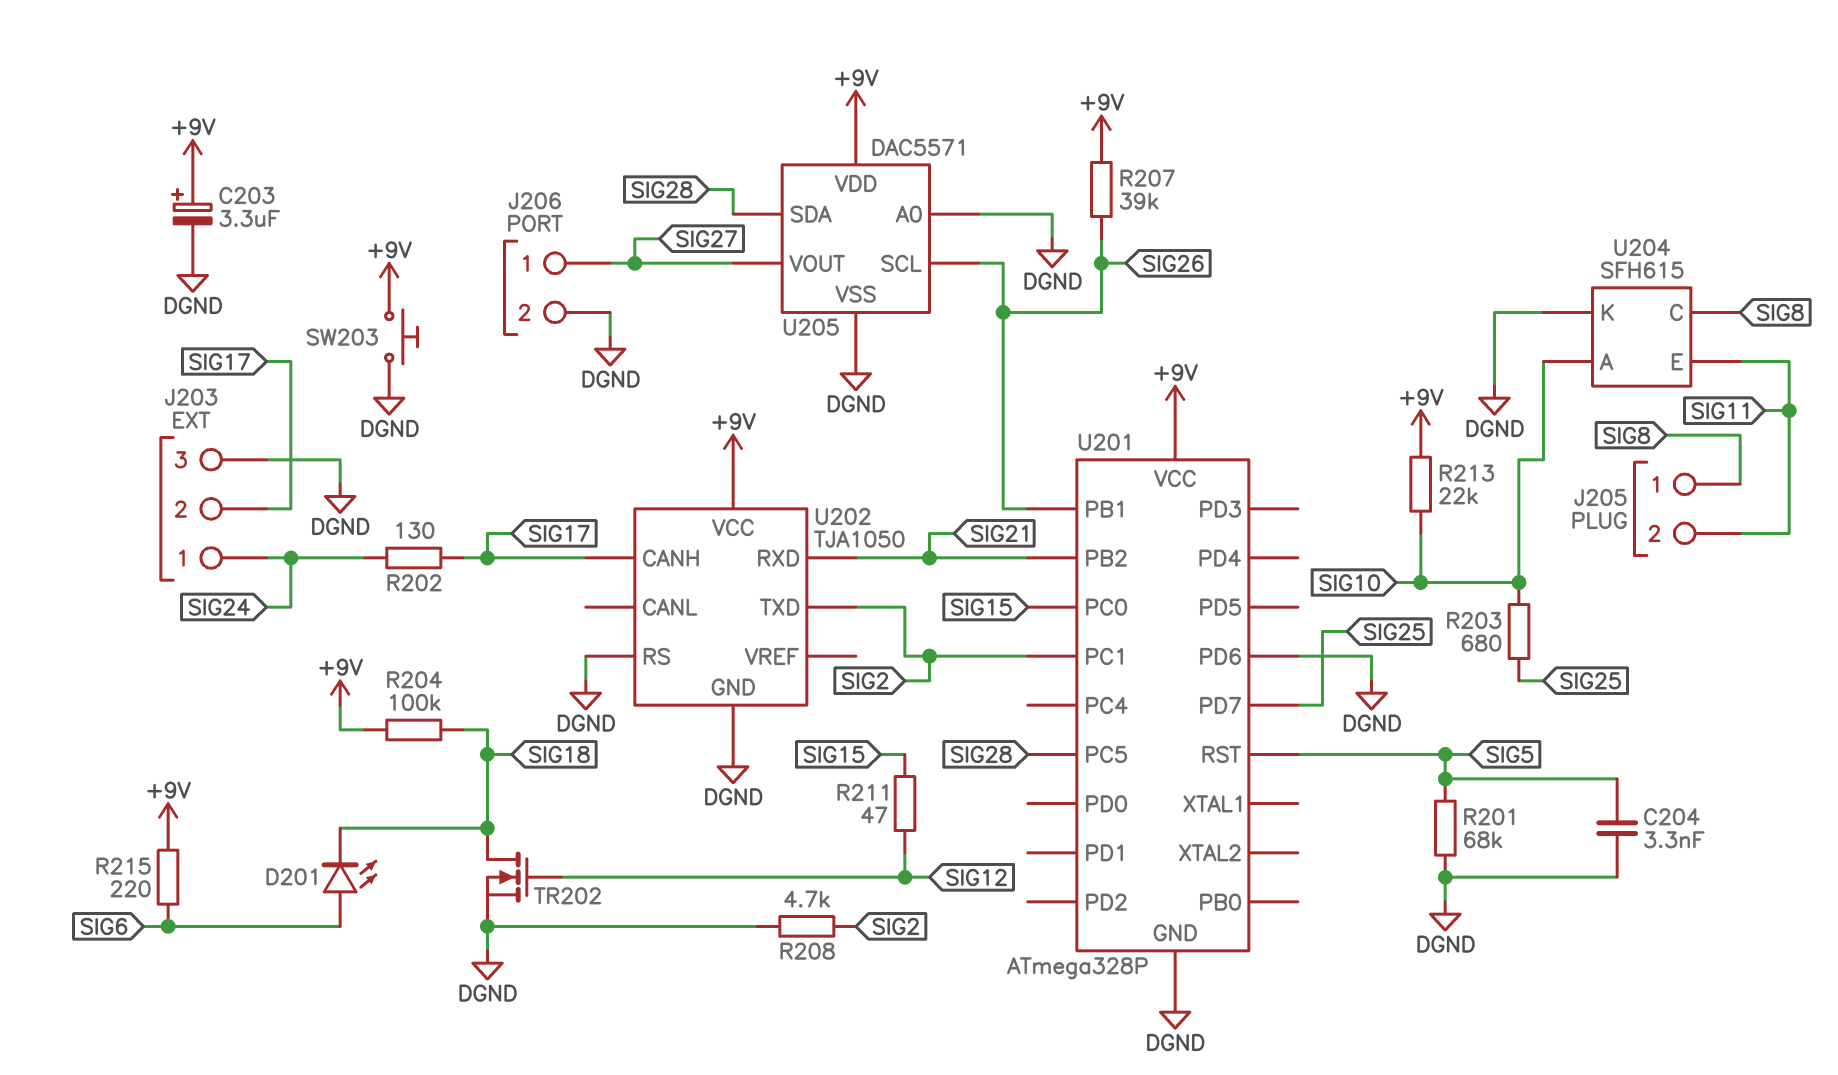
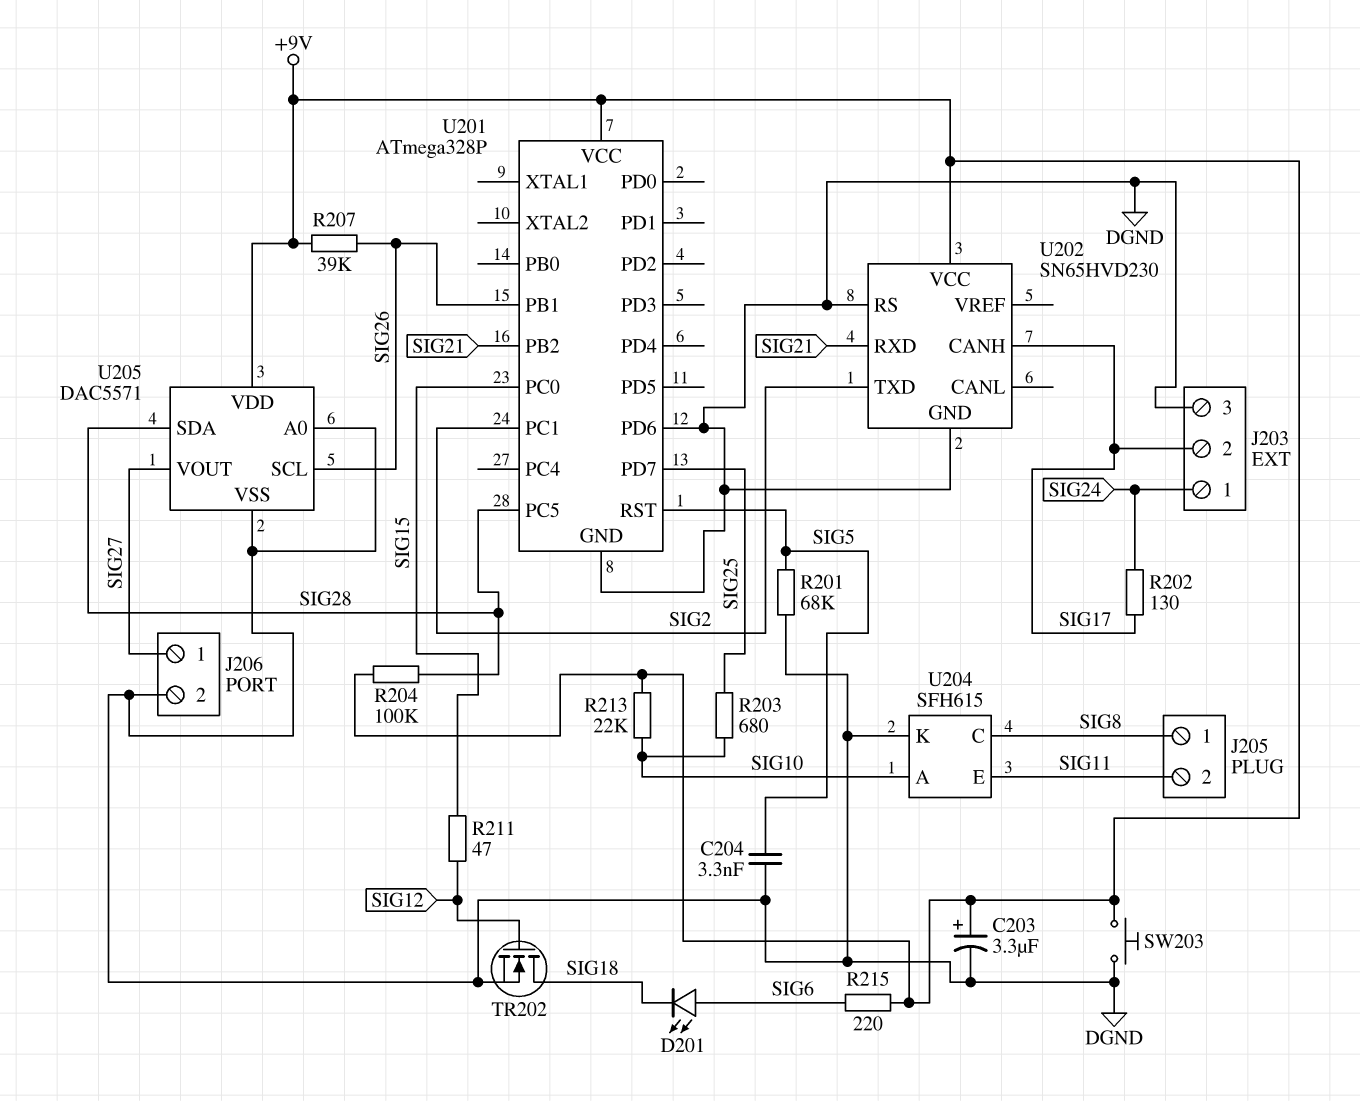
R204: 100k (+9V, SIG18) -> 100k (+9V, SIG28)
R208: 4.7k (DGND, SIG2) -> none
U202: TJA1050 -> SN65HVD230

